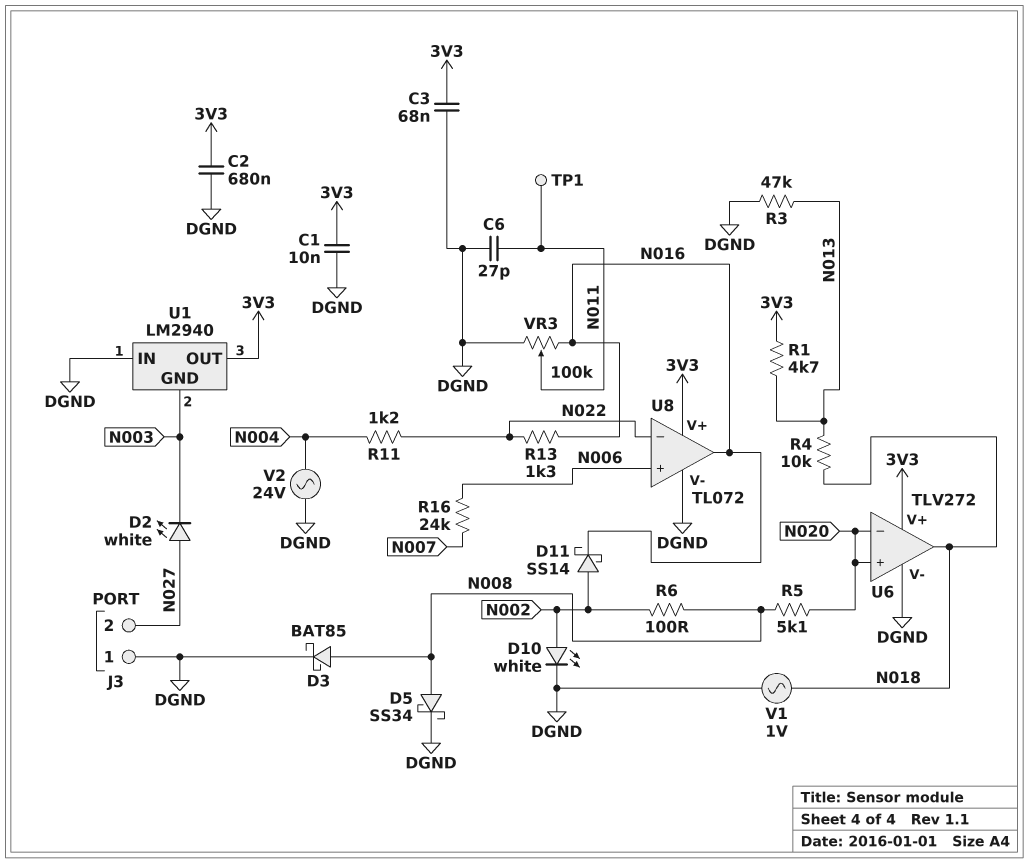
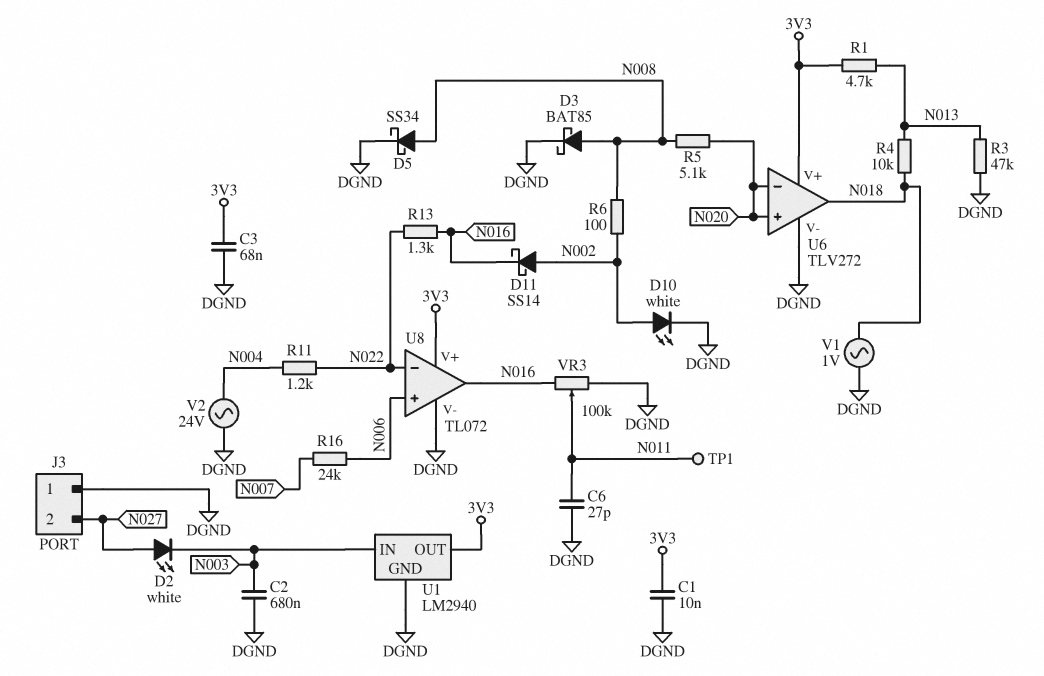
C2: 680nF (3V3, DGND) -> 680nF (DGND, N003)
U1 pin GND: N003 -> DGND
U1 pin IN: DGND -> N003

